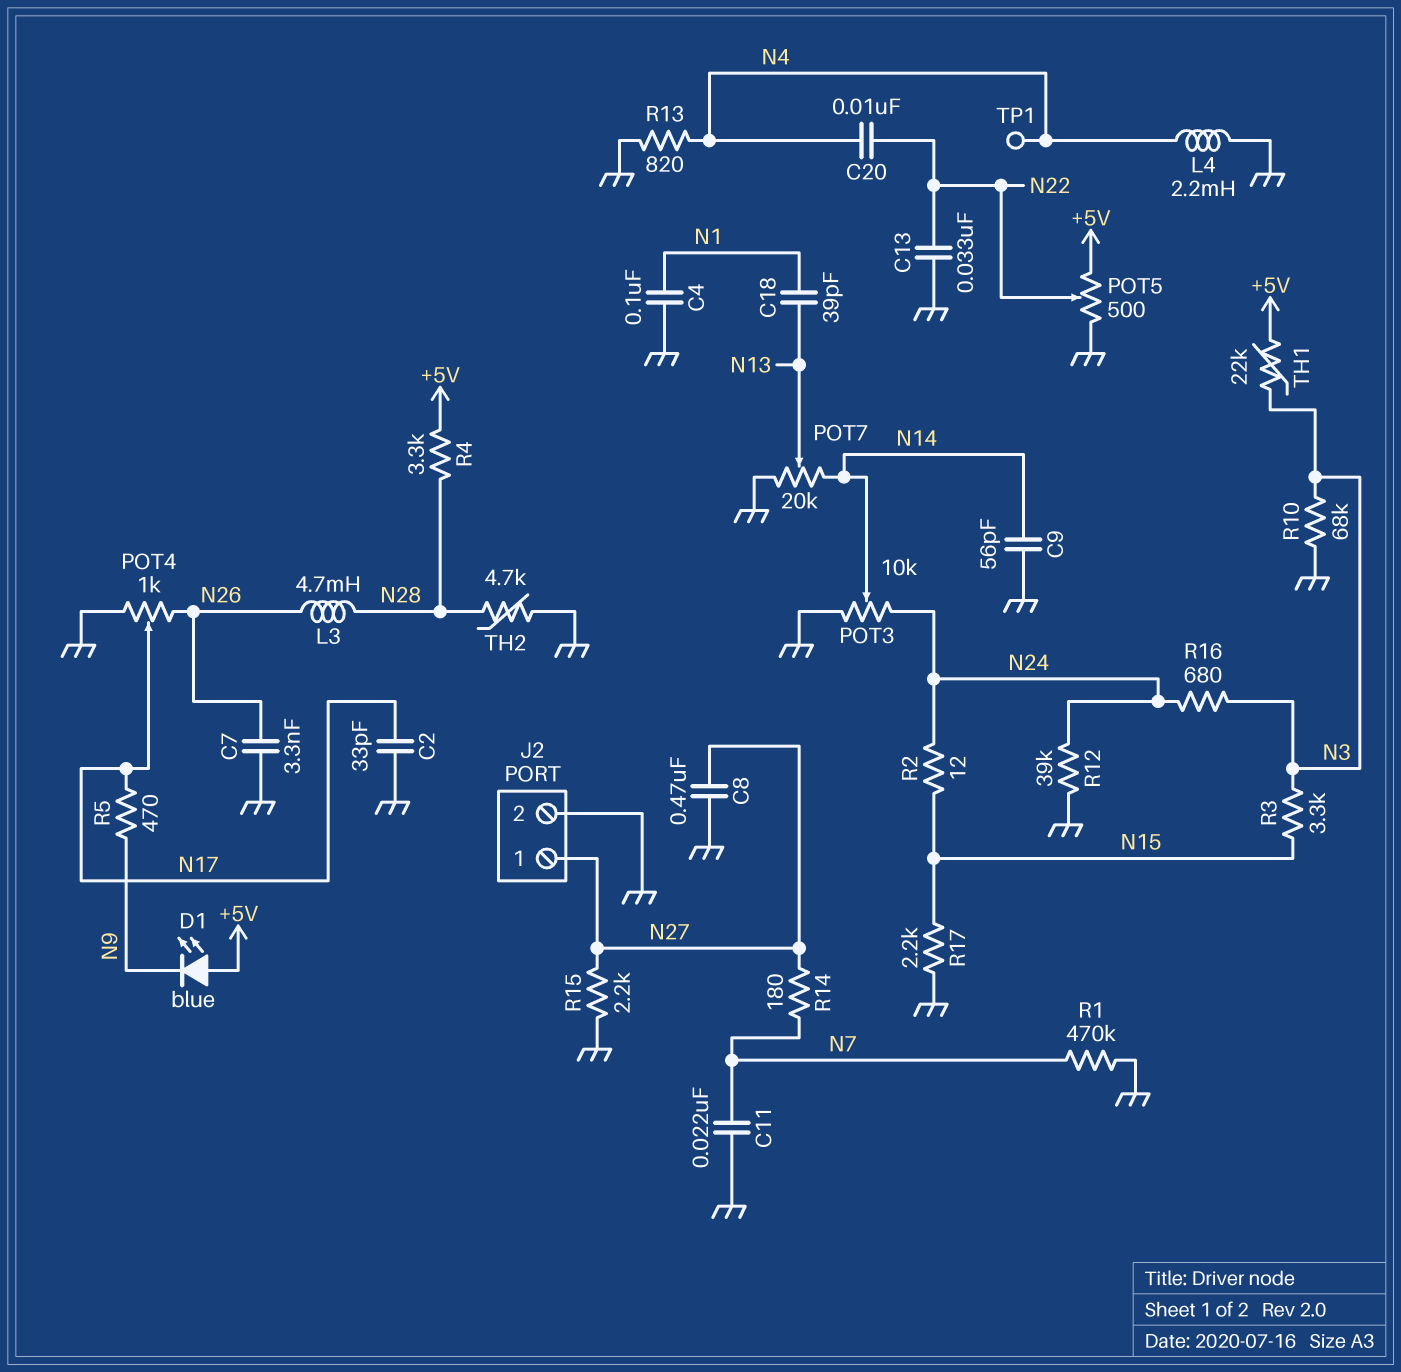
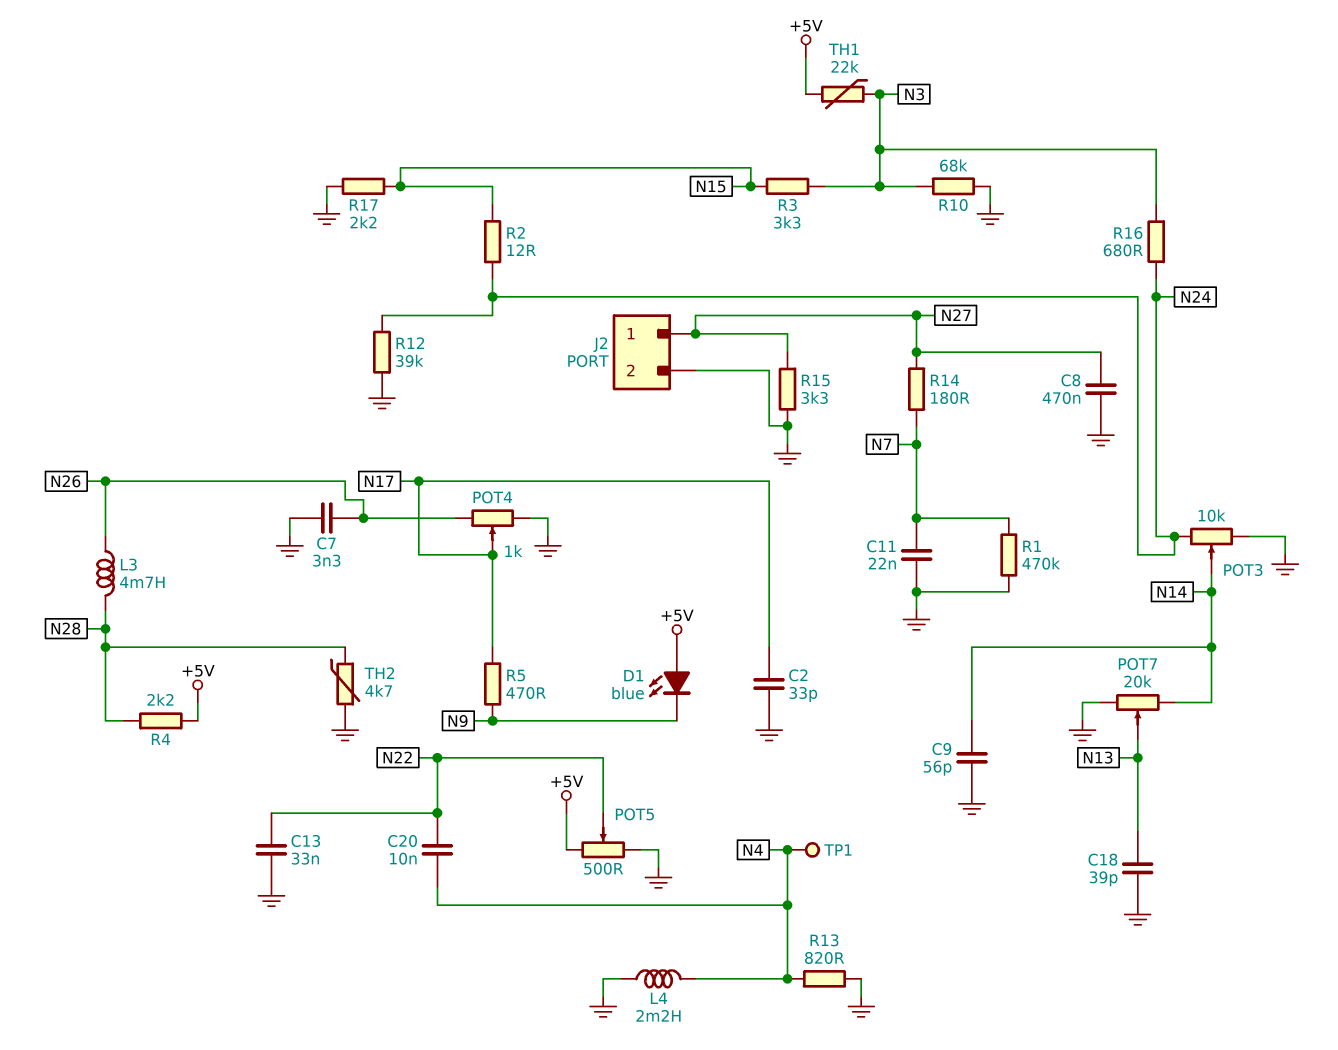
C4: 100nF (GND, N1) -> none
C18: 39pF (N1, N13) -> 39pF (GND, N13)
R4: 3.3k (+5V, N28) -> 2.2k (+5V, N28)
R15: 2.2k (GND, N27) -> 3.3k (GND, N27)

